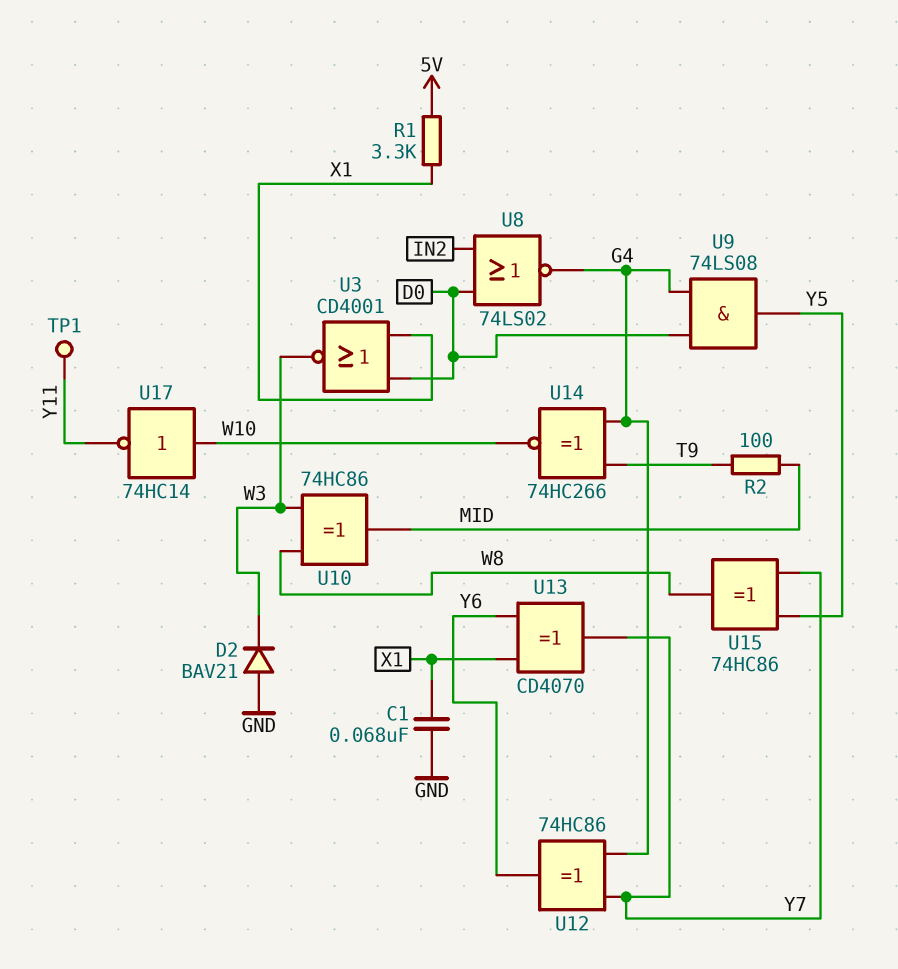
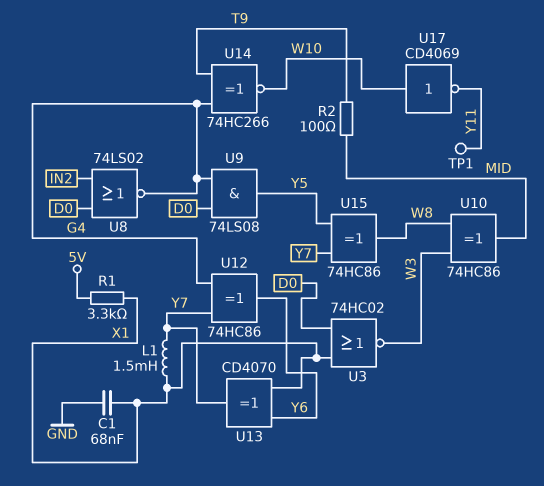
D2: diode BAV21 (A GND, K W3) -> none
L1: none -> 1.5mH (X1, Y7)
U3: NOR CD4001 (in D0, in X1, out W3) -> NOR 74HC02 (in D0, in X1, out W3)
U17: NOT 74HC14 (in W10, out Y11) -> NOT CD4069 (in W10, out Y11)

